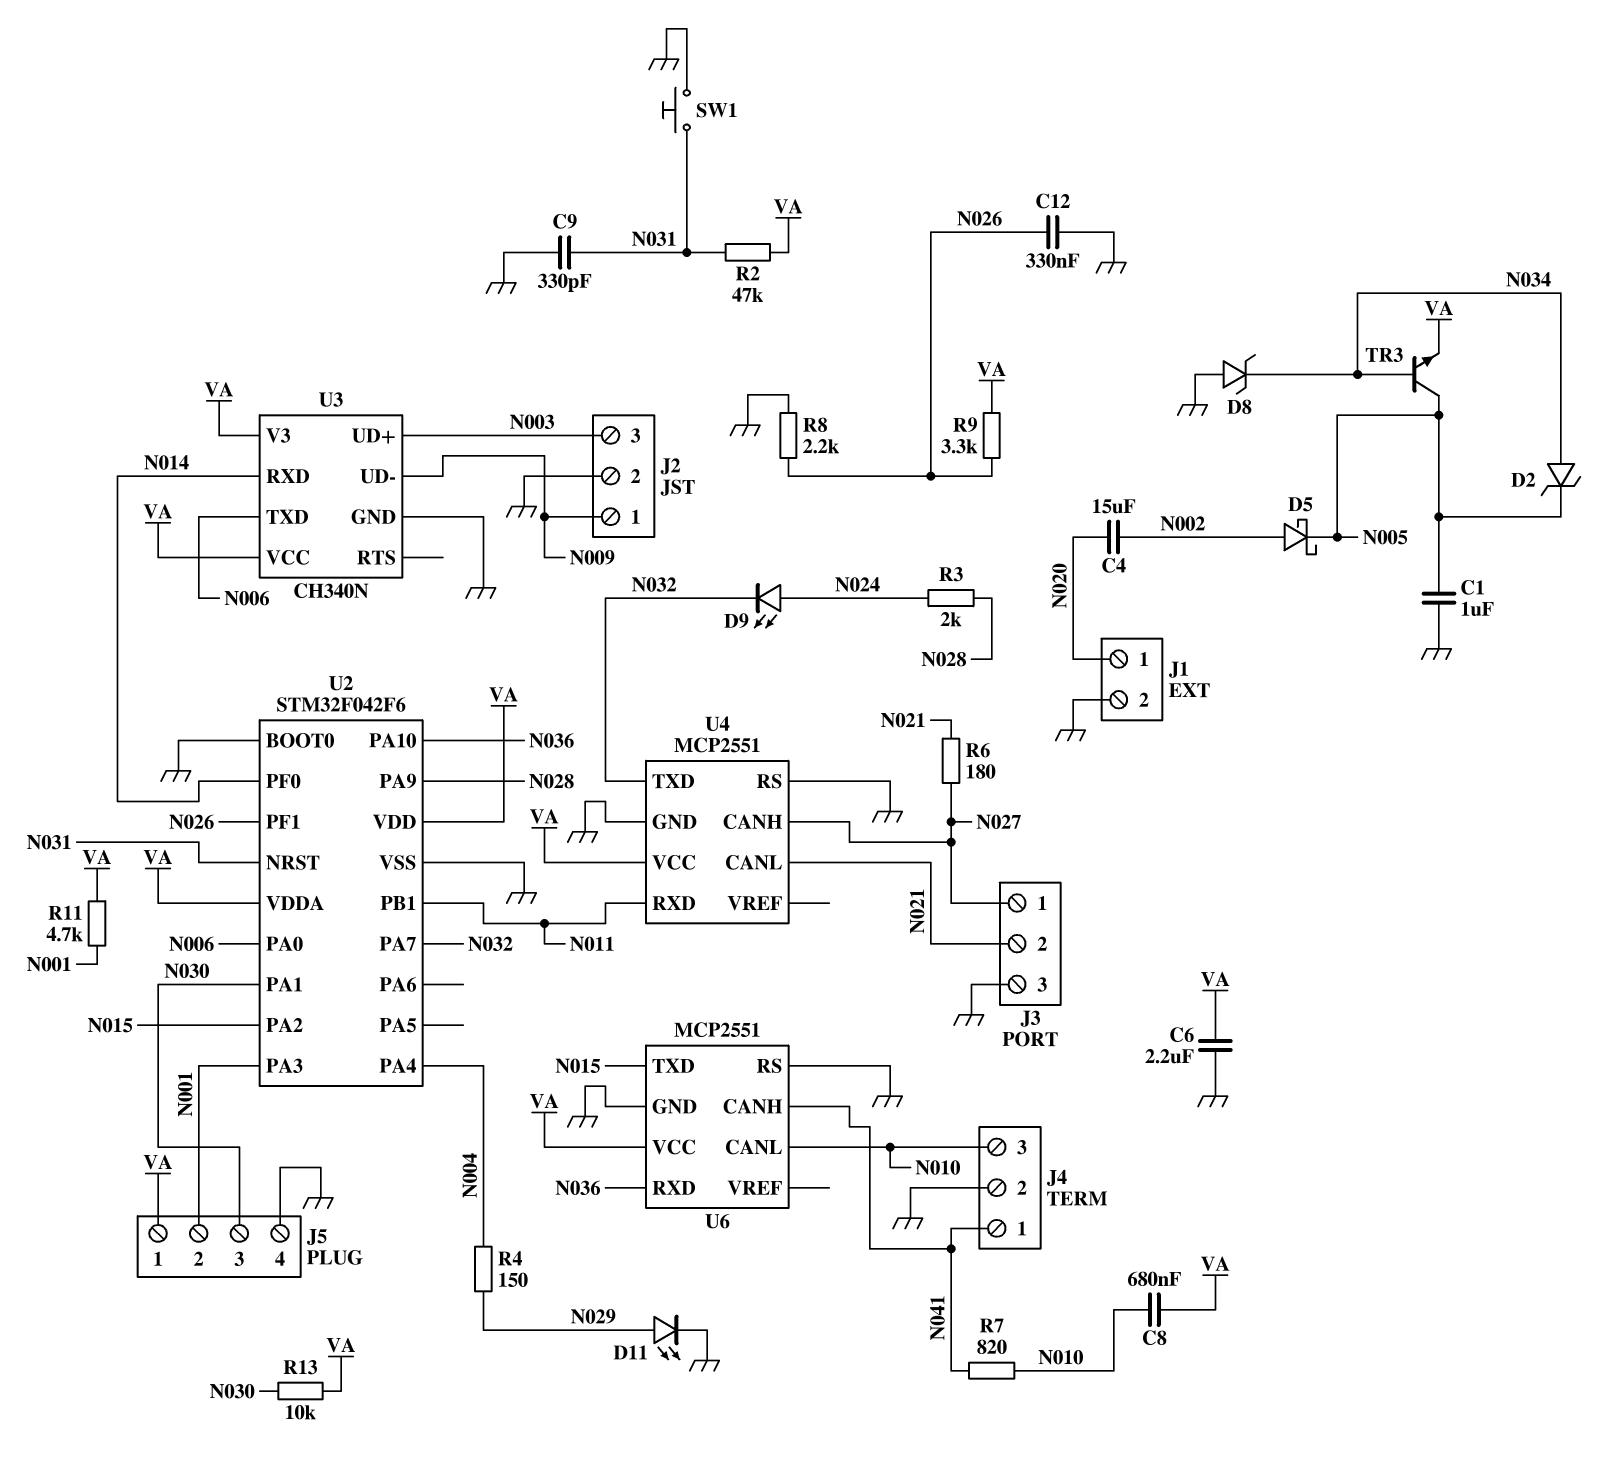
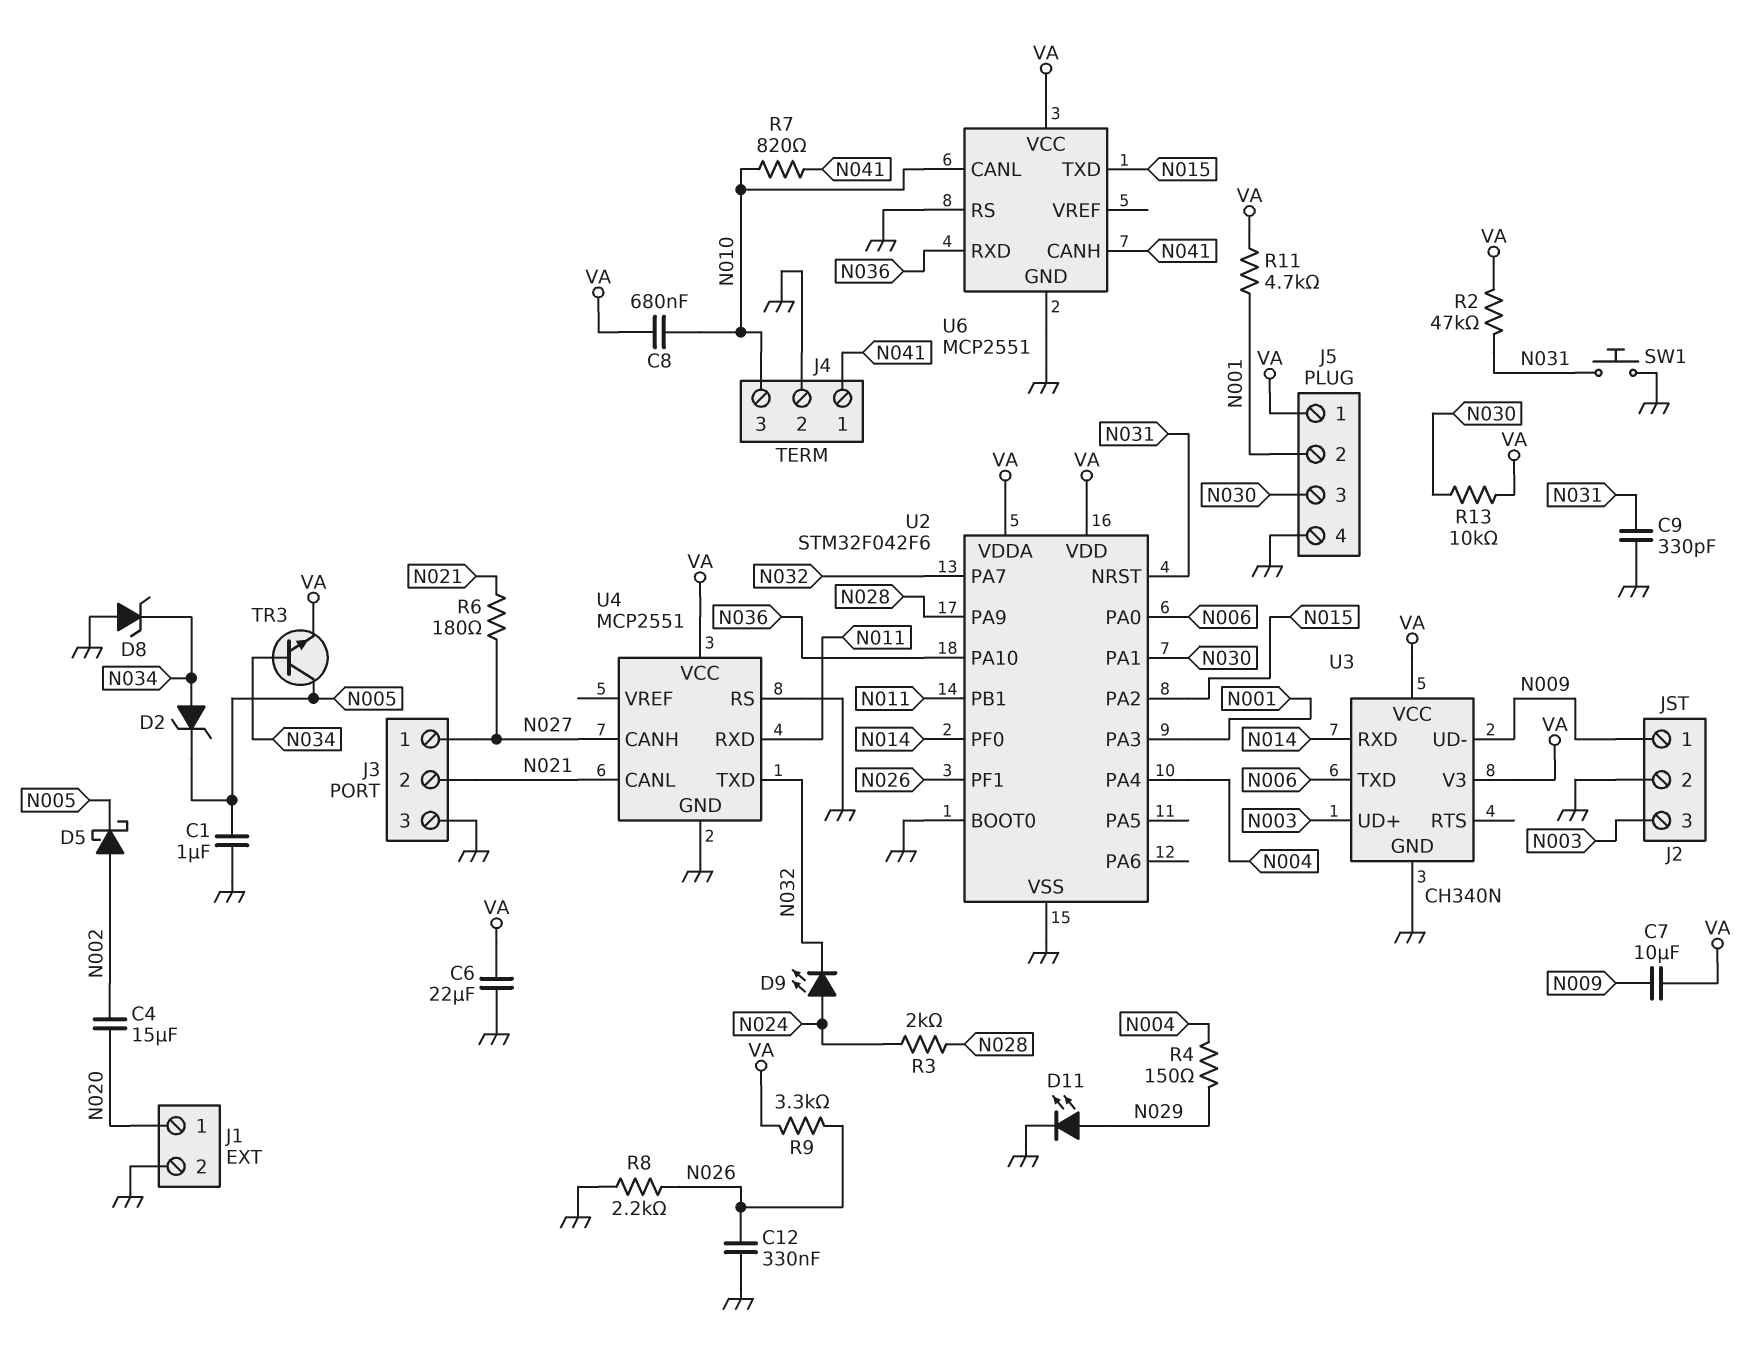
C6: 2.2uF (GND, VA) -> 22uF (GND, VA)
C7: none -> 10uF (N009, VA)

